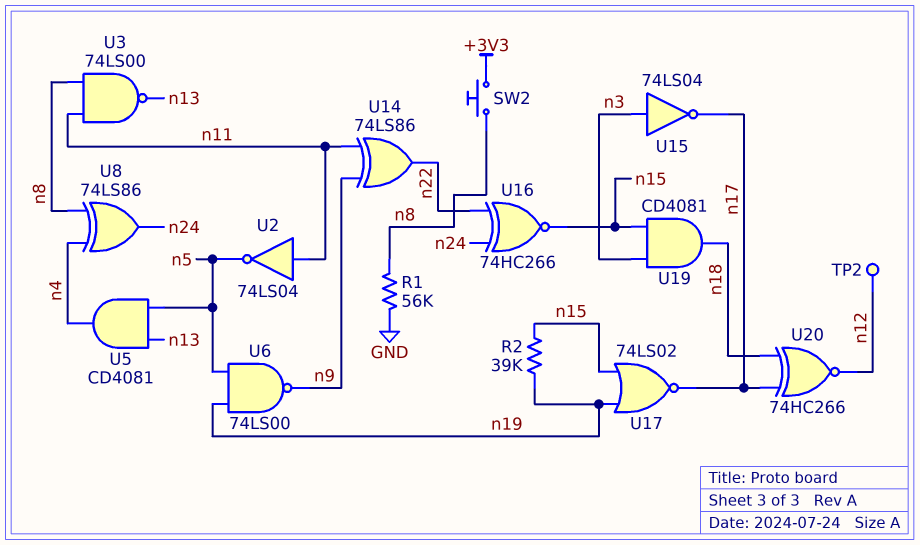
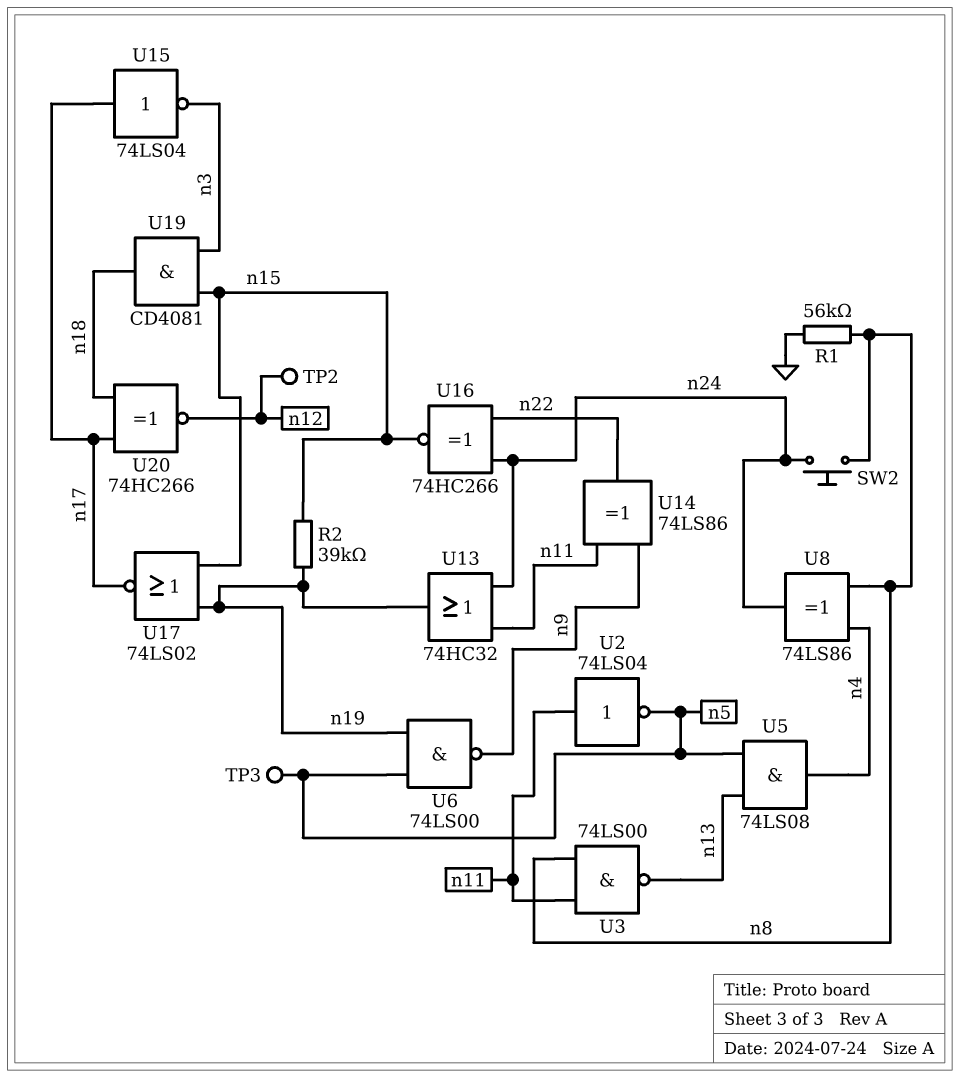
SW2: button (+3V3, n8) -> button (n8, n24)
TP3: none -> test point (n5)
U5: AND CD4081 (in n5, in n13, out n4) -> AND 74LS08 (in n5, in n13, out n4)
U13: none -> OR 74HC32 (in n11, in n24, out n19)
U15: NOT 74LS04 (in n3, out n17) -> NOT 74LS04 (in n17, out n3)

